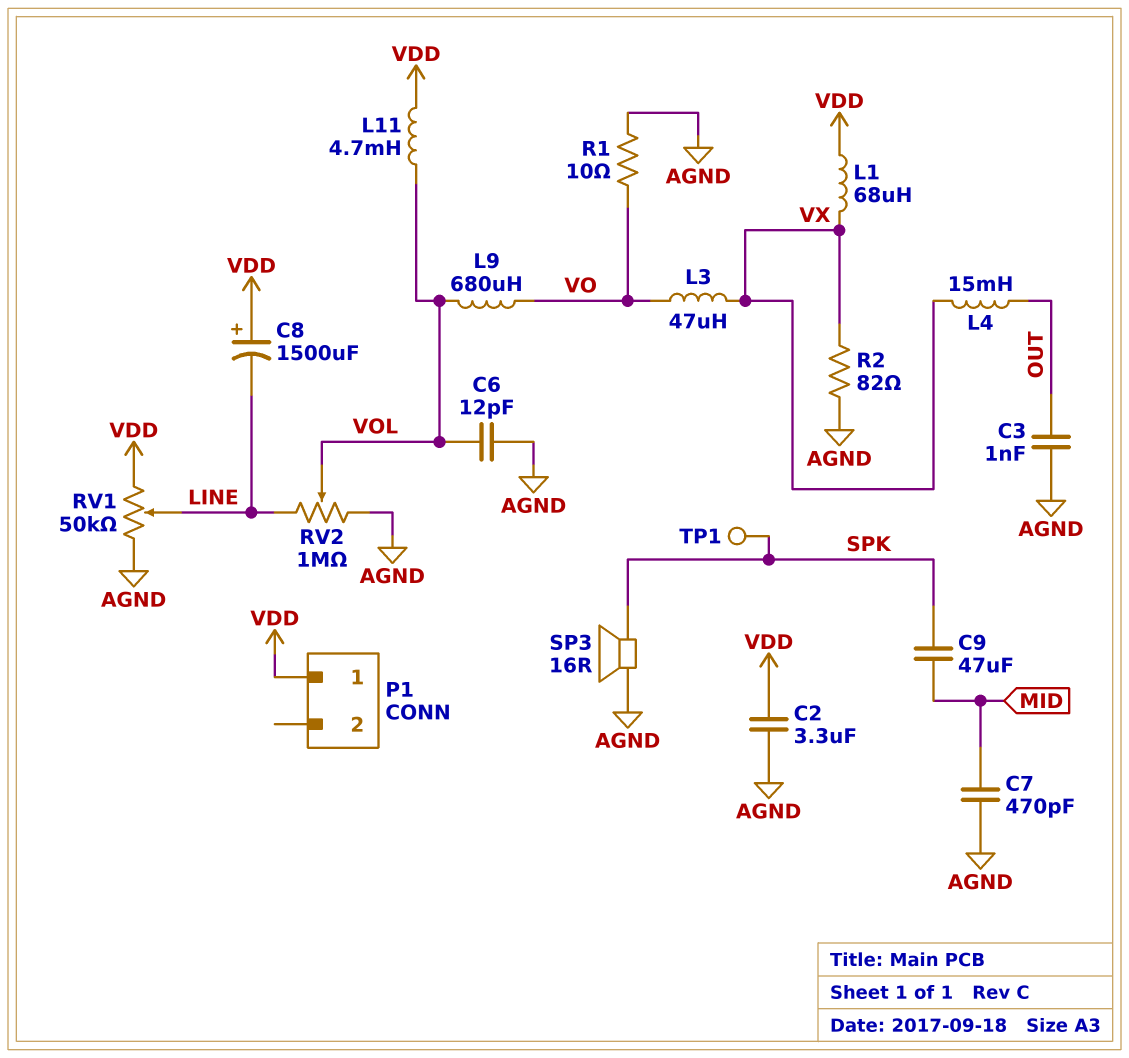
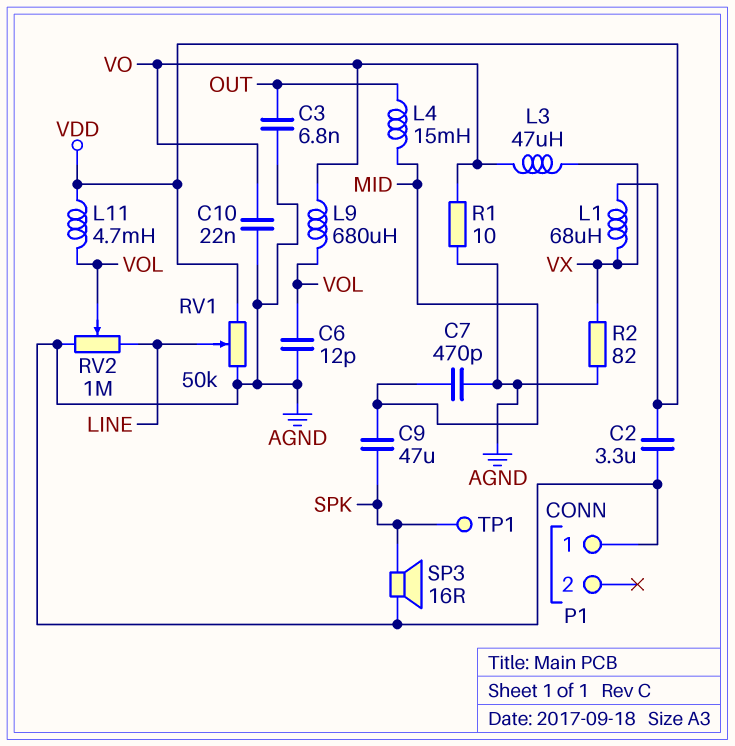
C3: 1nF (AGND, OUT) -> 6.8nF (AGND, OUT)
C8: 1500uF (plus VDD, minus LINE) -> none
C10: none -> 22nF (AGND, VO)
L4: 15mH (OUT, VX) -> 15mH (MID, OUT)
P1 pin 1: VDD -> AGND

